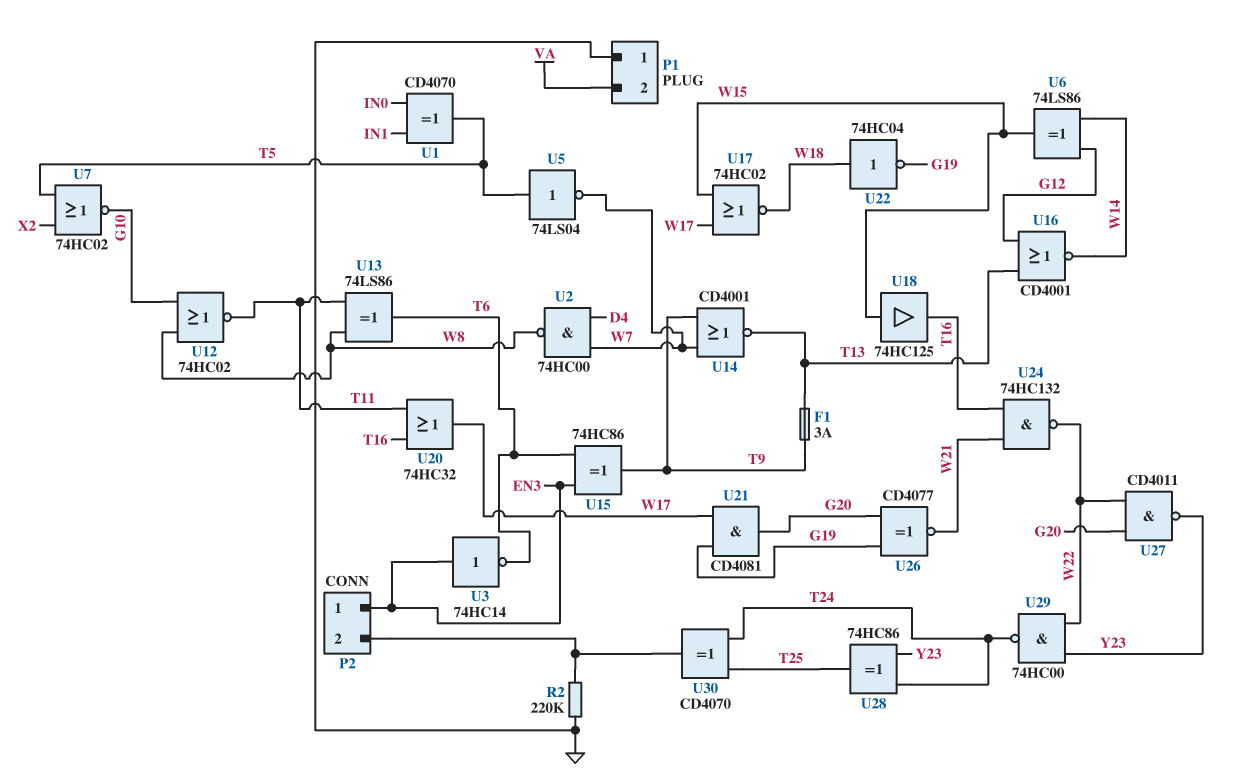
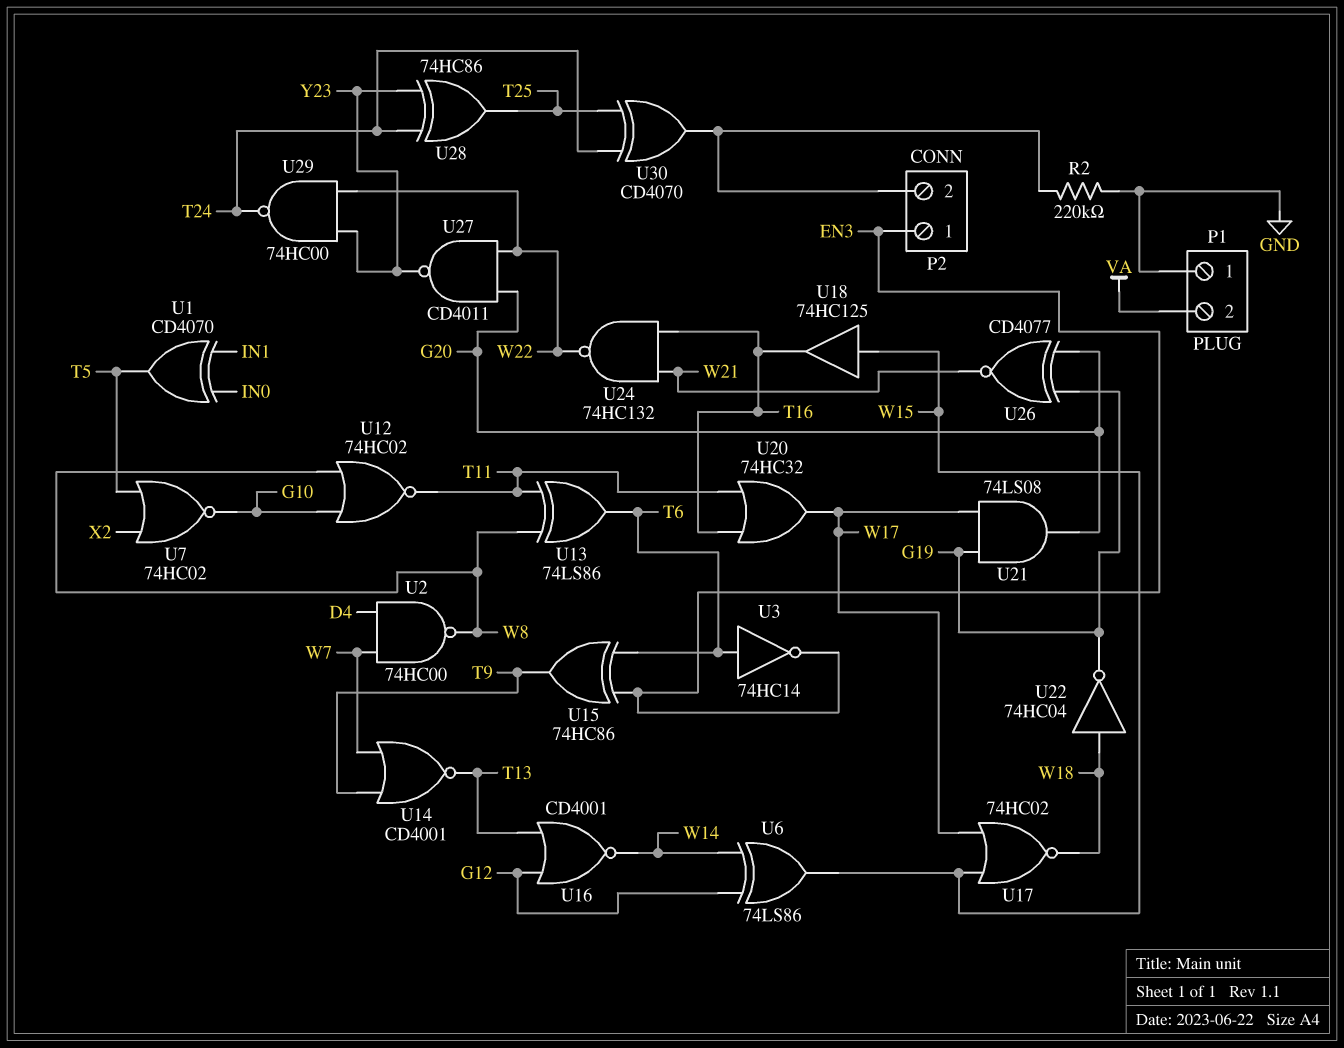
F1: 3A (T9, T13) -> none
U3: NOT 74HC14 (in EN3, out T6) -> NOT 74HC14 (in T6, out EN3)
U5: NOT 74LS04 (in T5, out W7) -> none
U21: AND CD4081 (in G19, in W17, out G20) -> AND 74LS08 (in G19, in W17, out G20)

